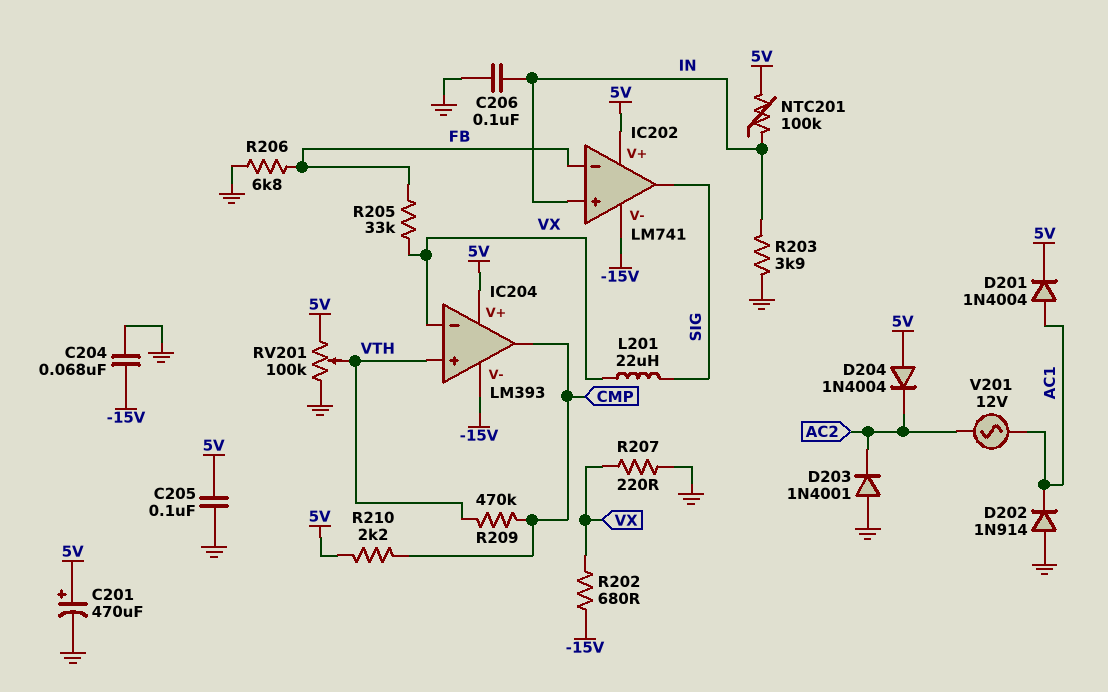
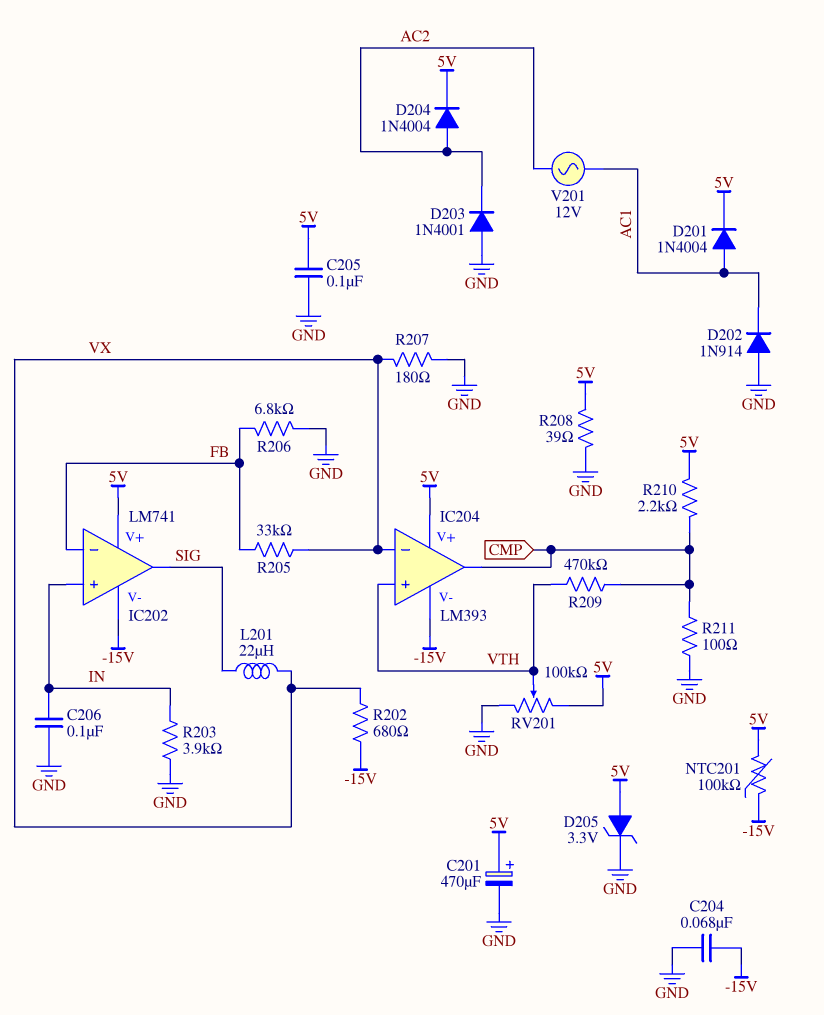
D204: diode 1N4004 (A 5V, K AC2) -> diode 1N4004 (A AC2, K 5V)
D205: none -> zener 3.3V (A 5V, K GND)
NTC201: 100k (5V, IN) -> 100k (-15V, 5V)
R207: 220 (GND, VX) -> 180 (GND, VX)
R208: none -> 39 (5V, GND)
R211: none -> 100 (CMP, GND)

